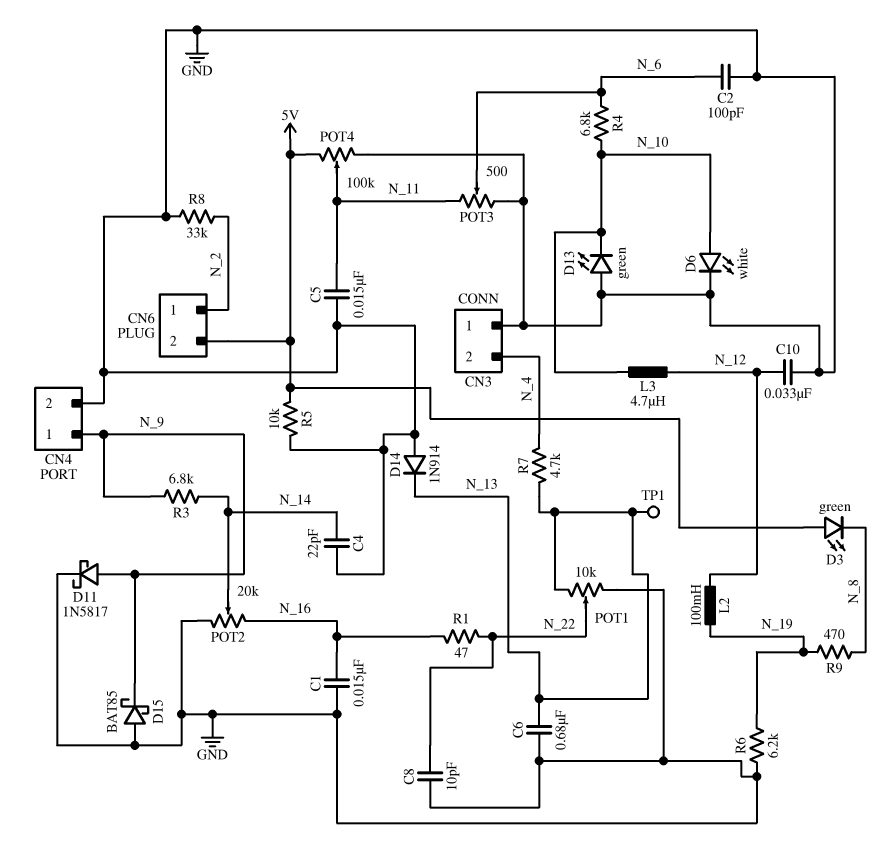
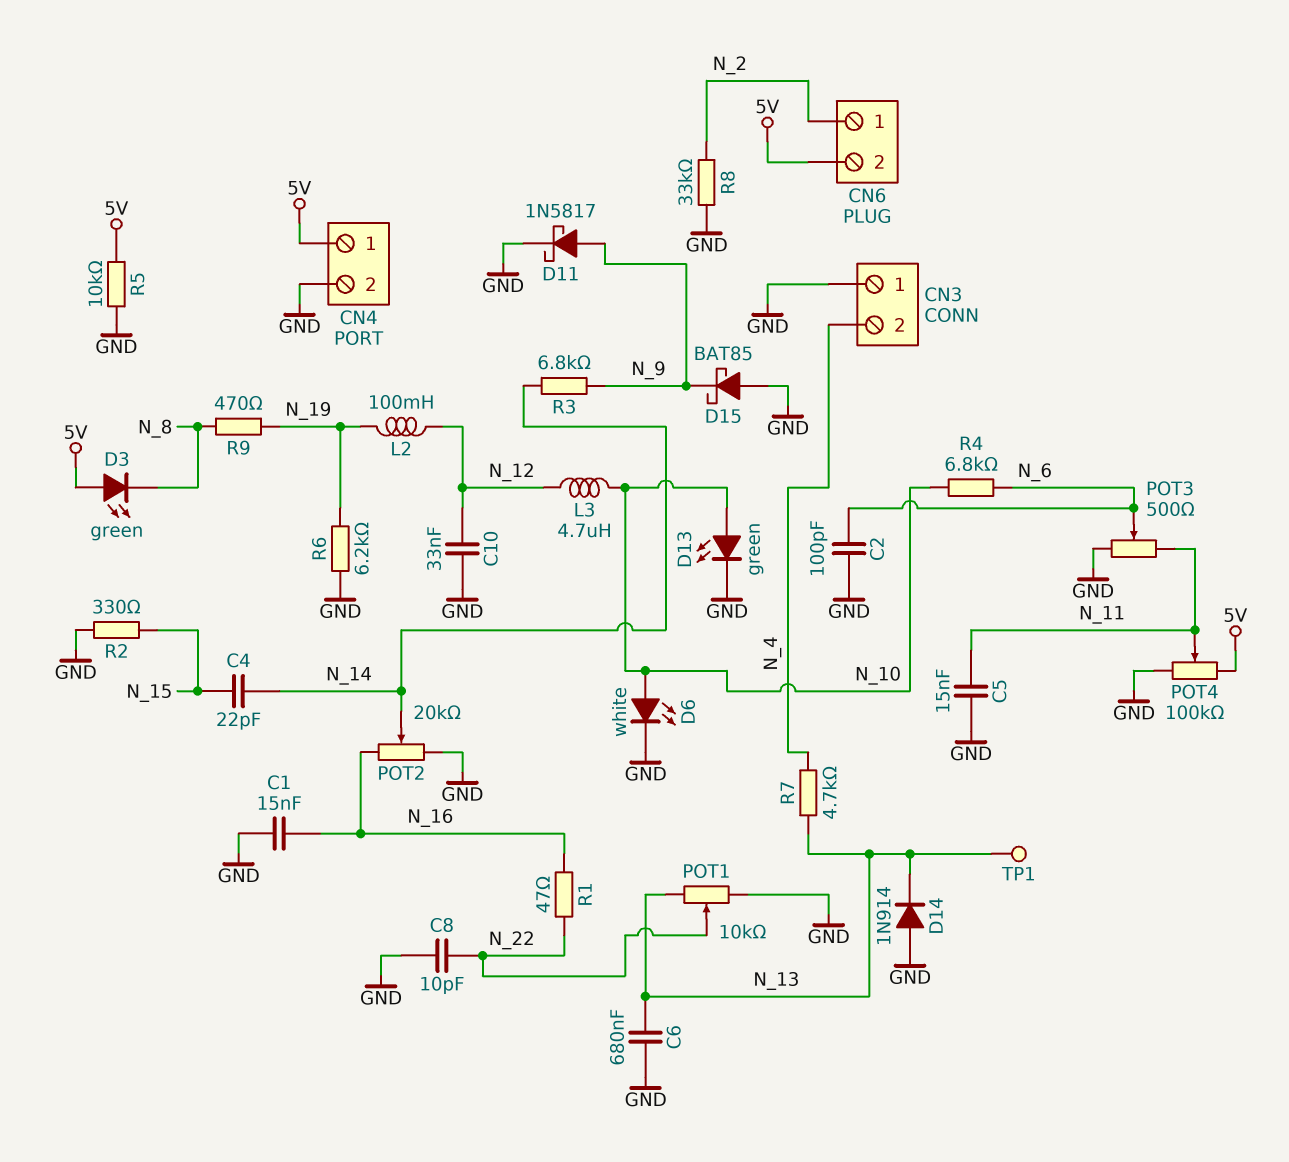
C4: 22pF (GND, N_14) -> 22pF (N_14, N_15)
CN4 pin 1: N_9 -> 5V
D13: LED green (A GND, K N_10) -> LED green (A N_10, K GND)
R2: none -> 330 (GND, N_15)

